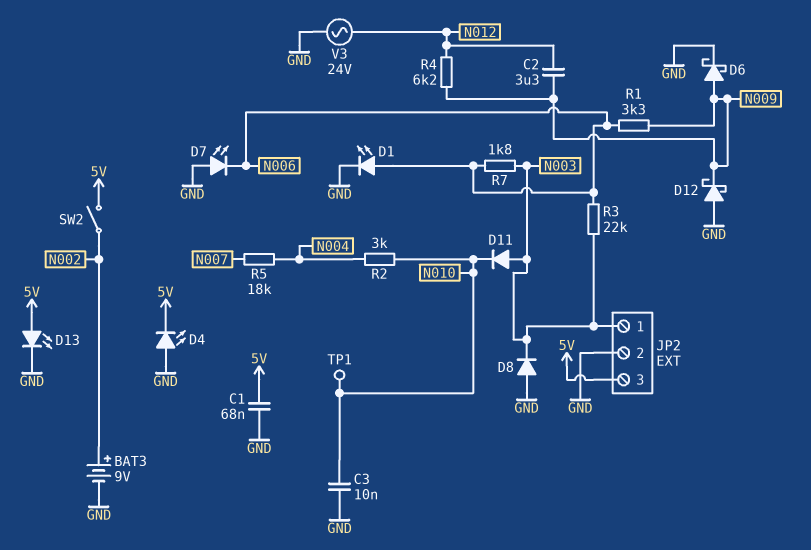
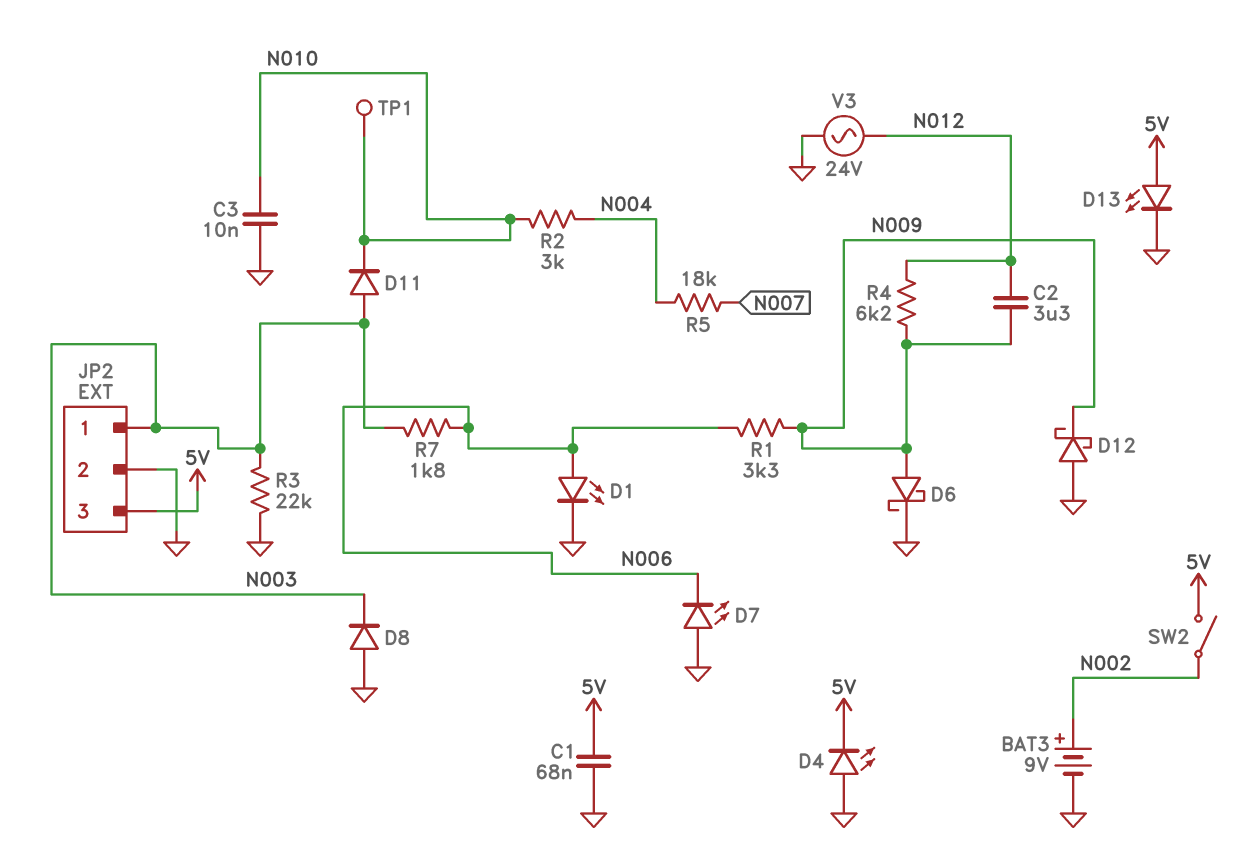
R3: 22k (N003, N006) -> 22k (GND, N003)

